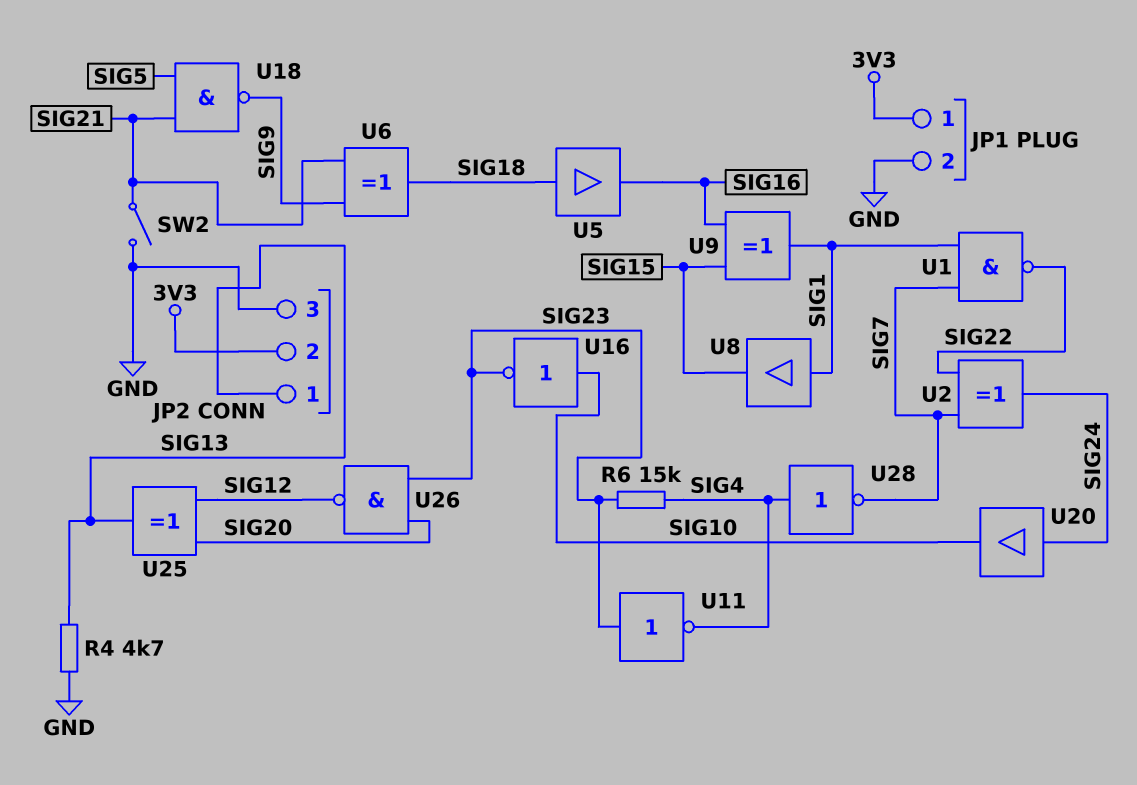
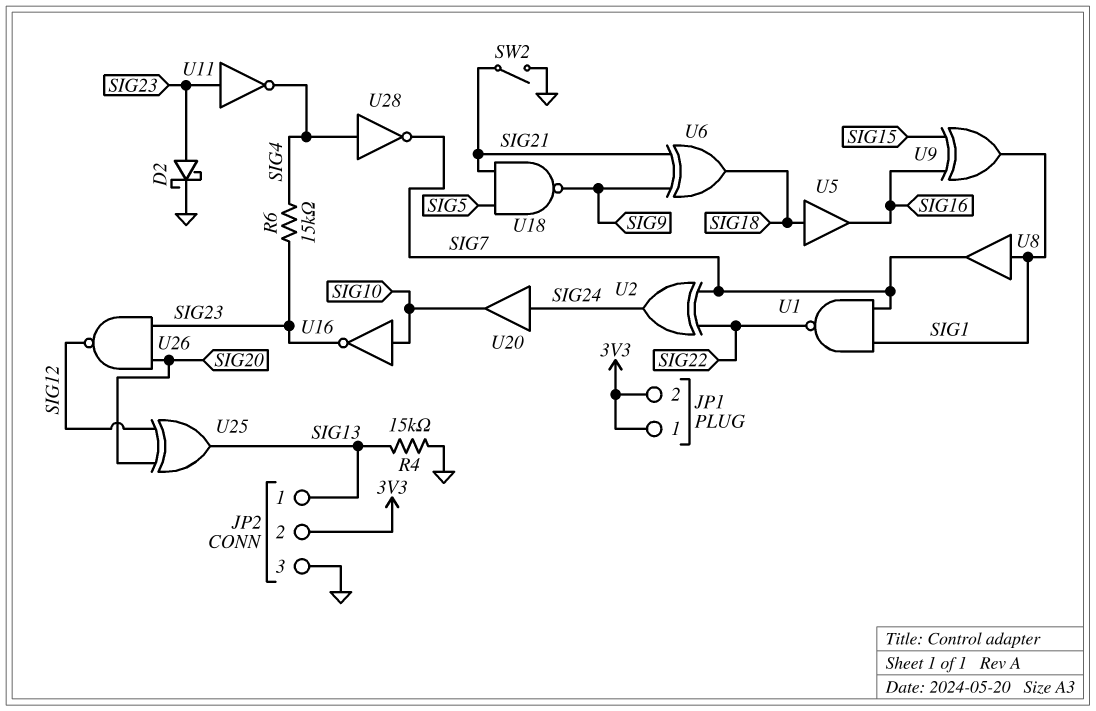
D2: none -> schottky (A SIG23, K GND)
JP1 pin 2: GND -> 3V3
R4: 4.7k (GND, SIG13) -> 15k (GND, SIG13)
U8: buffer (in SIG1, out SIG15) -> buffer (in SIG1, out SIG7)

